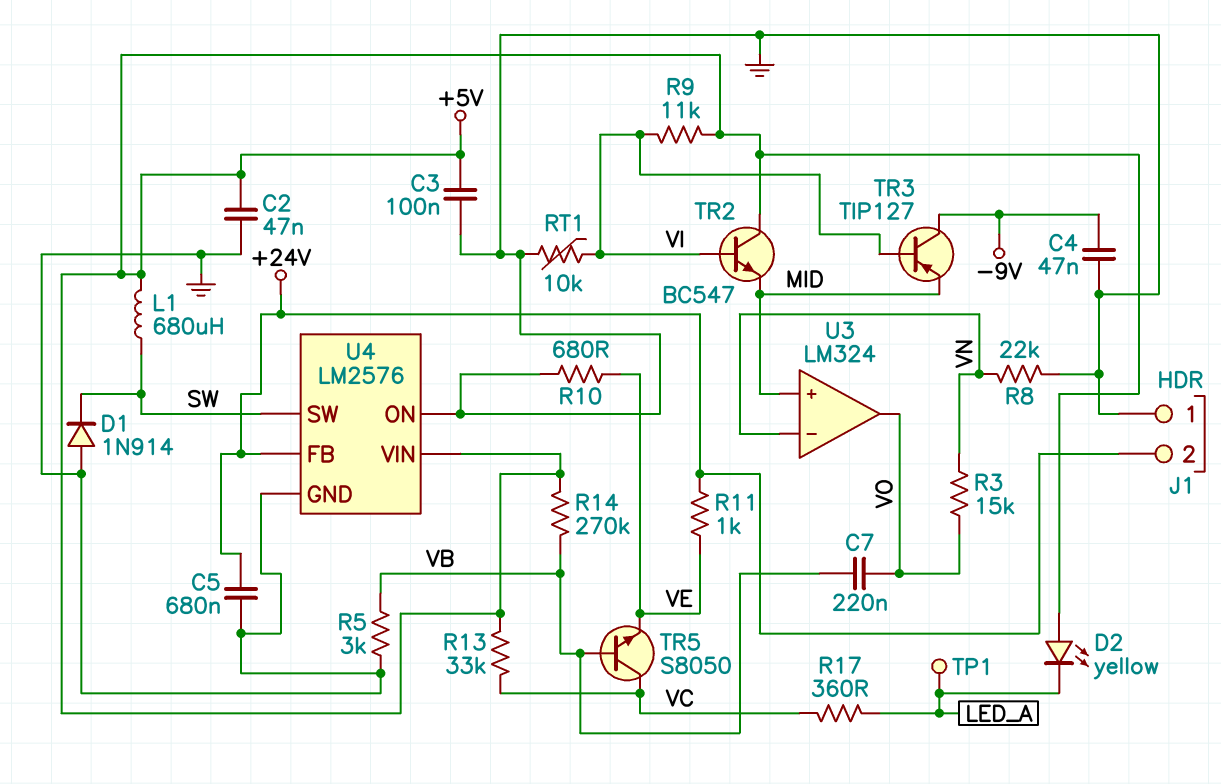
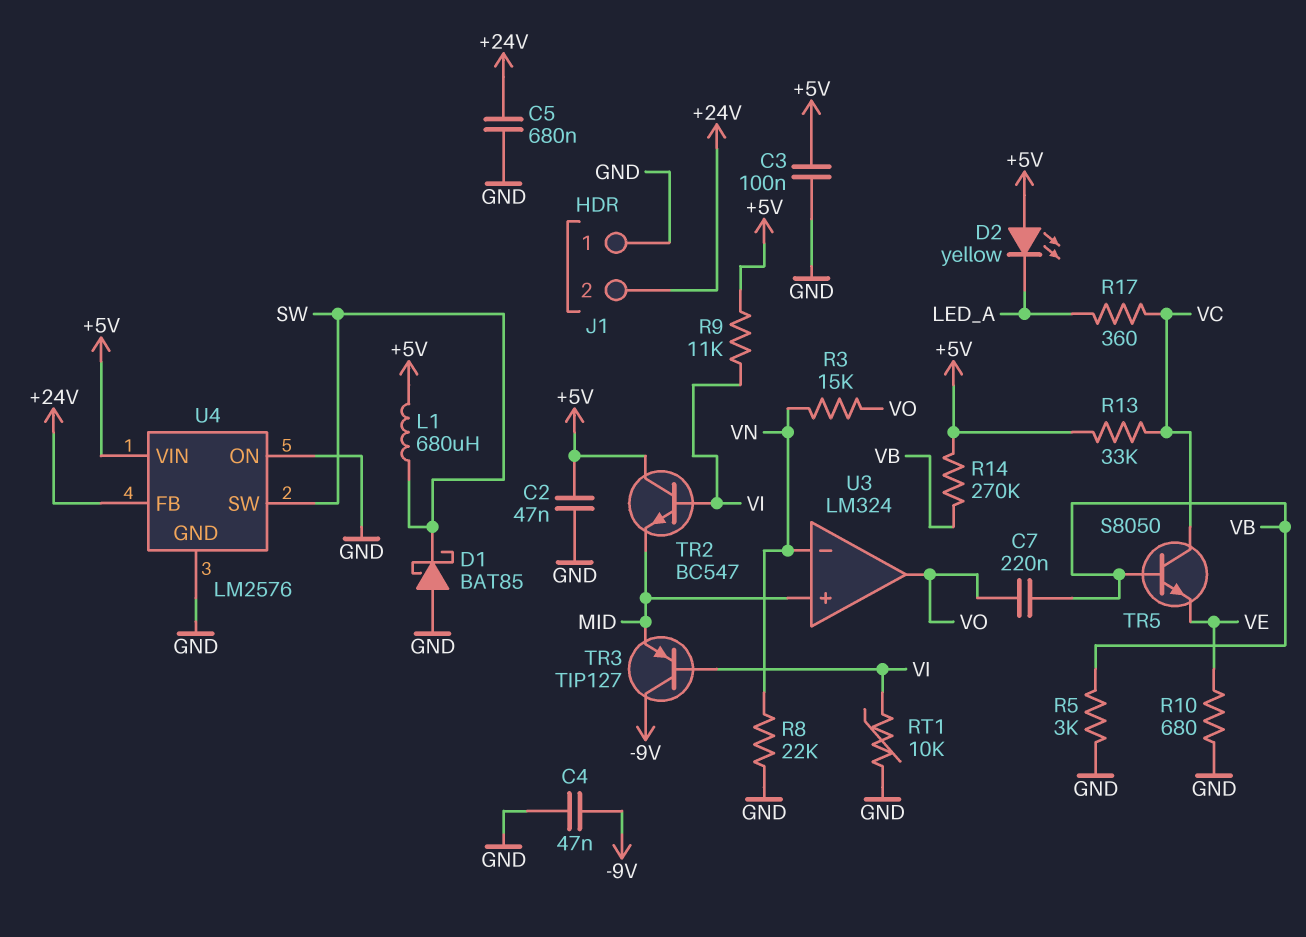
D1: diode 1N914 (A GND, K SW) -> schottky BAT85 (A GND, K SW)
R11: 1k (+24V, VE) -> none
TP1: test point (LED_A) -> none

